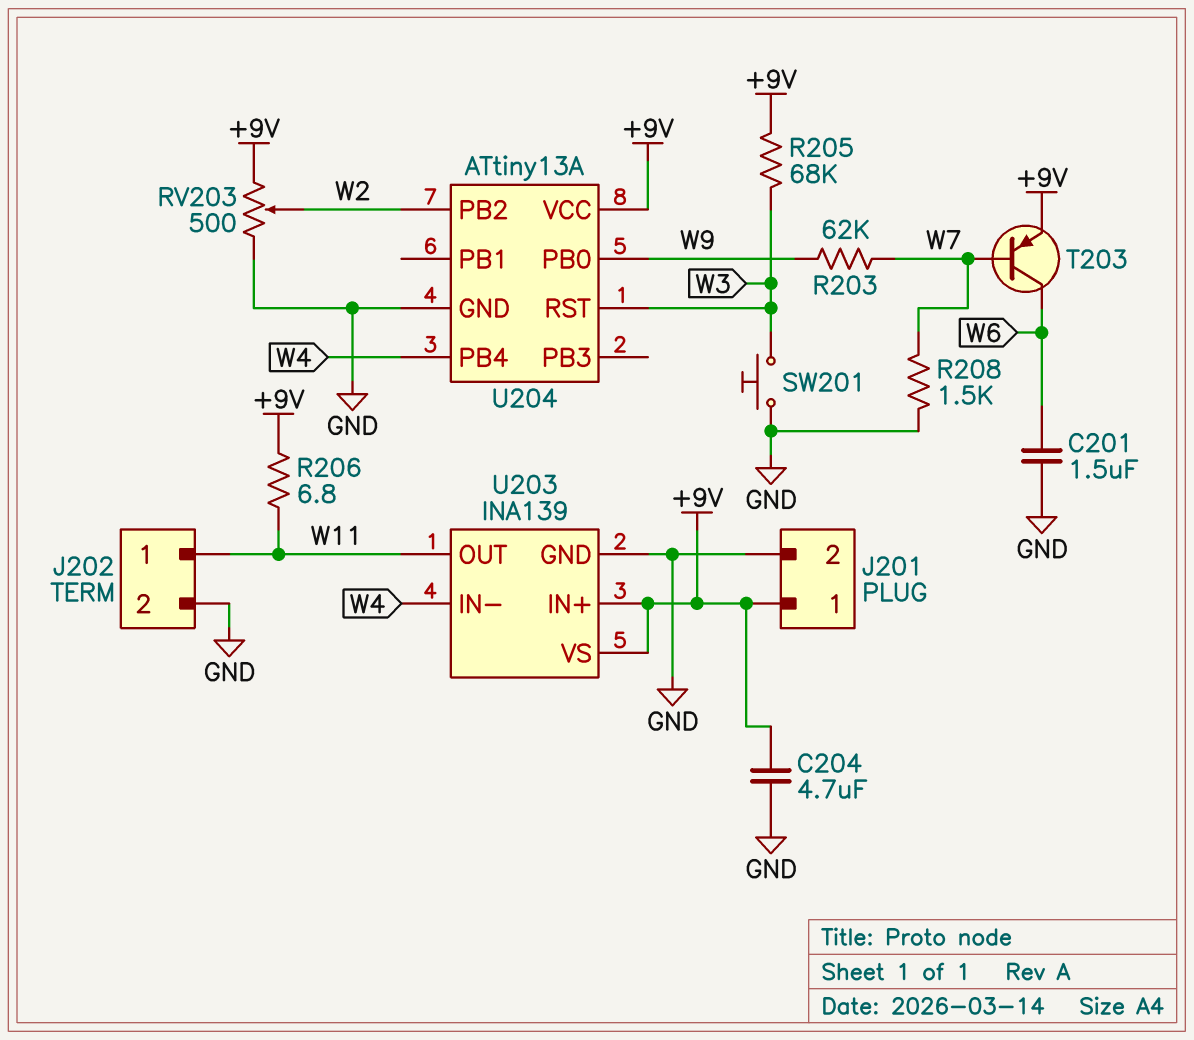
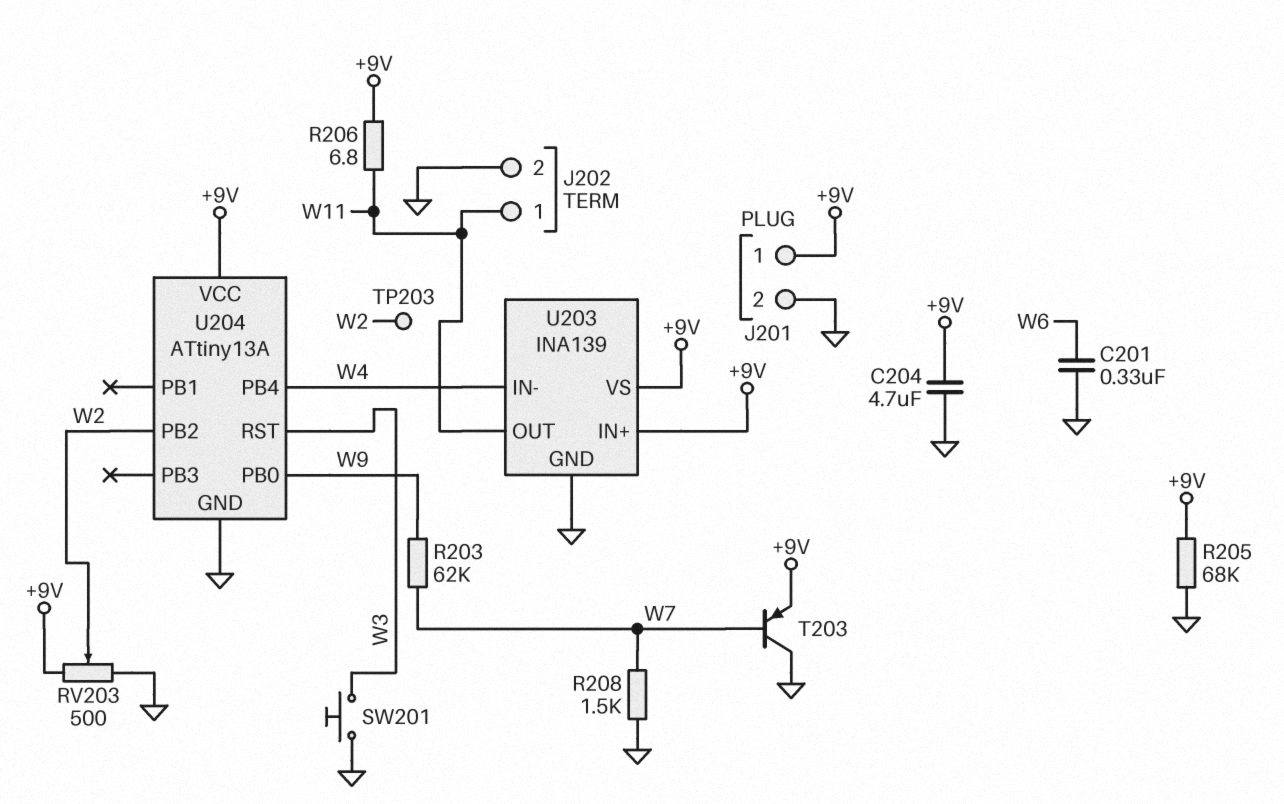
C201: 1.5uF (GND, W6) -> 330nF (GND, W6)
R205: 68k (+9V, W3) -> 68k (+9V, GND)
T203: PNP (B W7, C W6, E +9V) -> PNP (B W7, C GND, E +9V)
TP203: none -> test point (W2)

